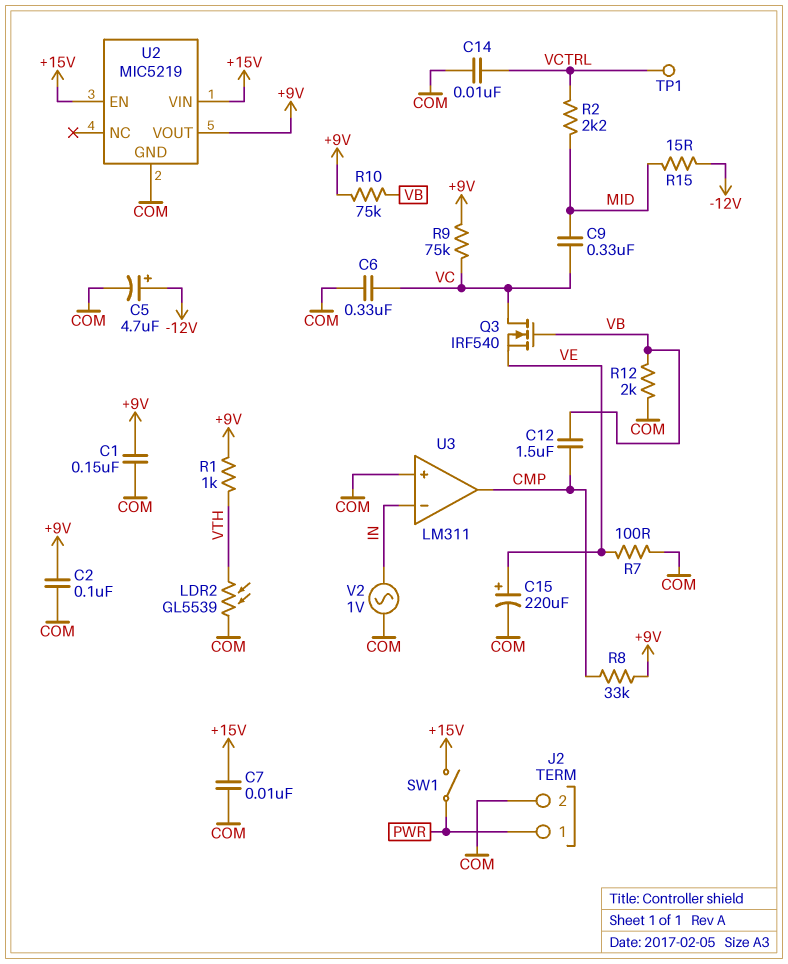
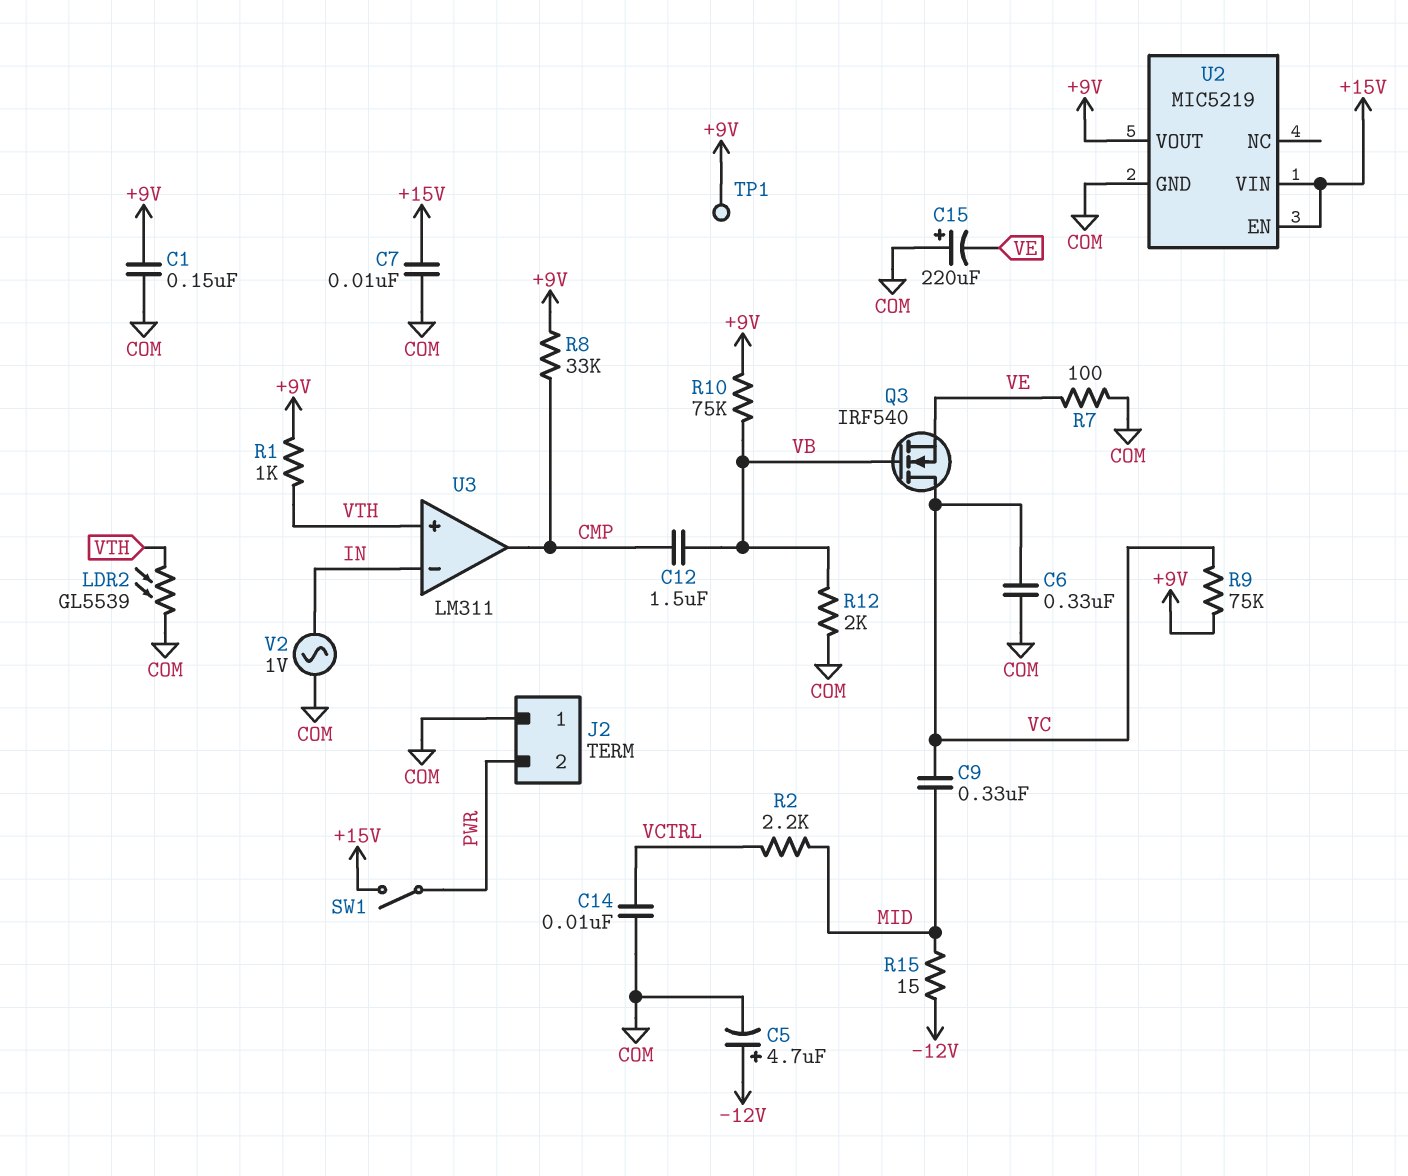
C2: 100nF (+9V, COM) -> none
C15: 220uF (plus VE, minus COM) -> 220uF (plus COM, minus VE)
J2 pin 1: PWR -> COM
J2 pin 2: COM -> PWR
TP1: test point (VCTRL) -> test point (+9V)
U3 pin in+: COM -> VTH

